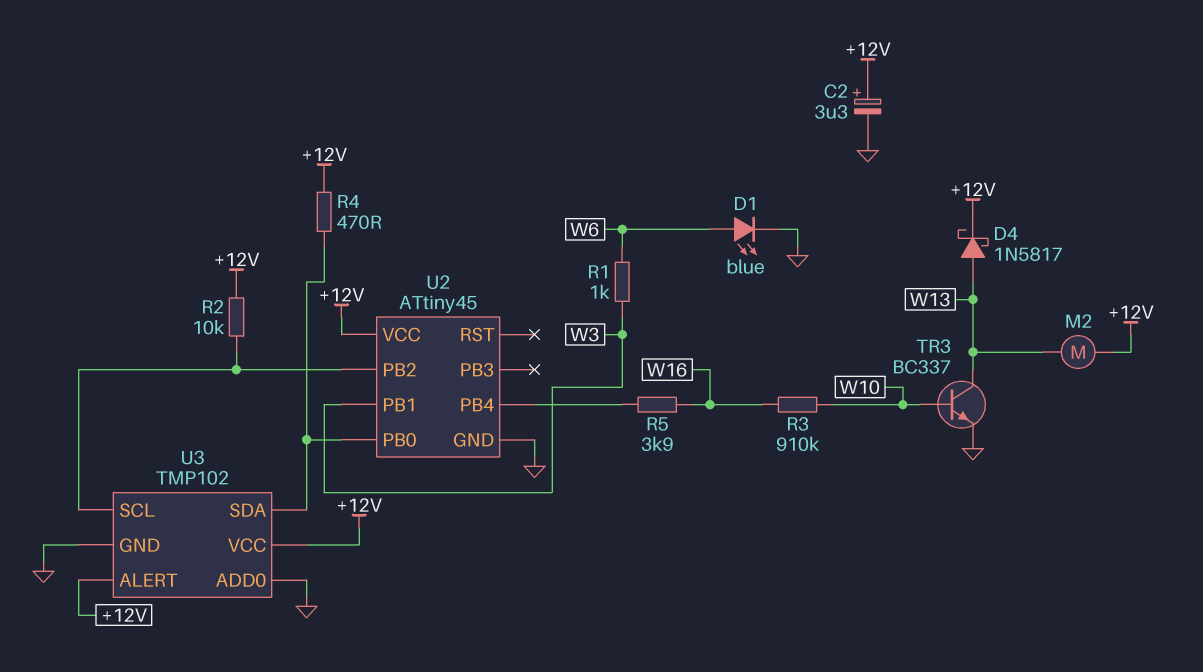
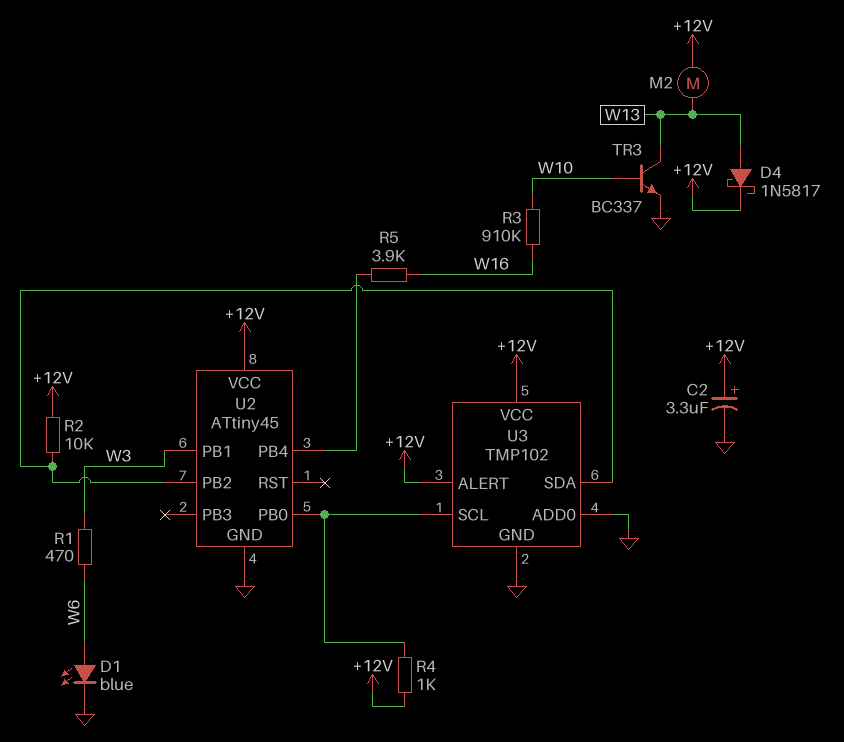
R1: 1k (W3, W6) -> 470 (W3, W6)
R4: 470 (+12V, U2/PB0) -> 1k (+12V, U2/PB0)
U3 pin SCL: U2/PB2 -> U2/PB0
U3 pin SDA: U2/PB0 -> U2/PB2

